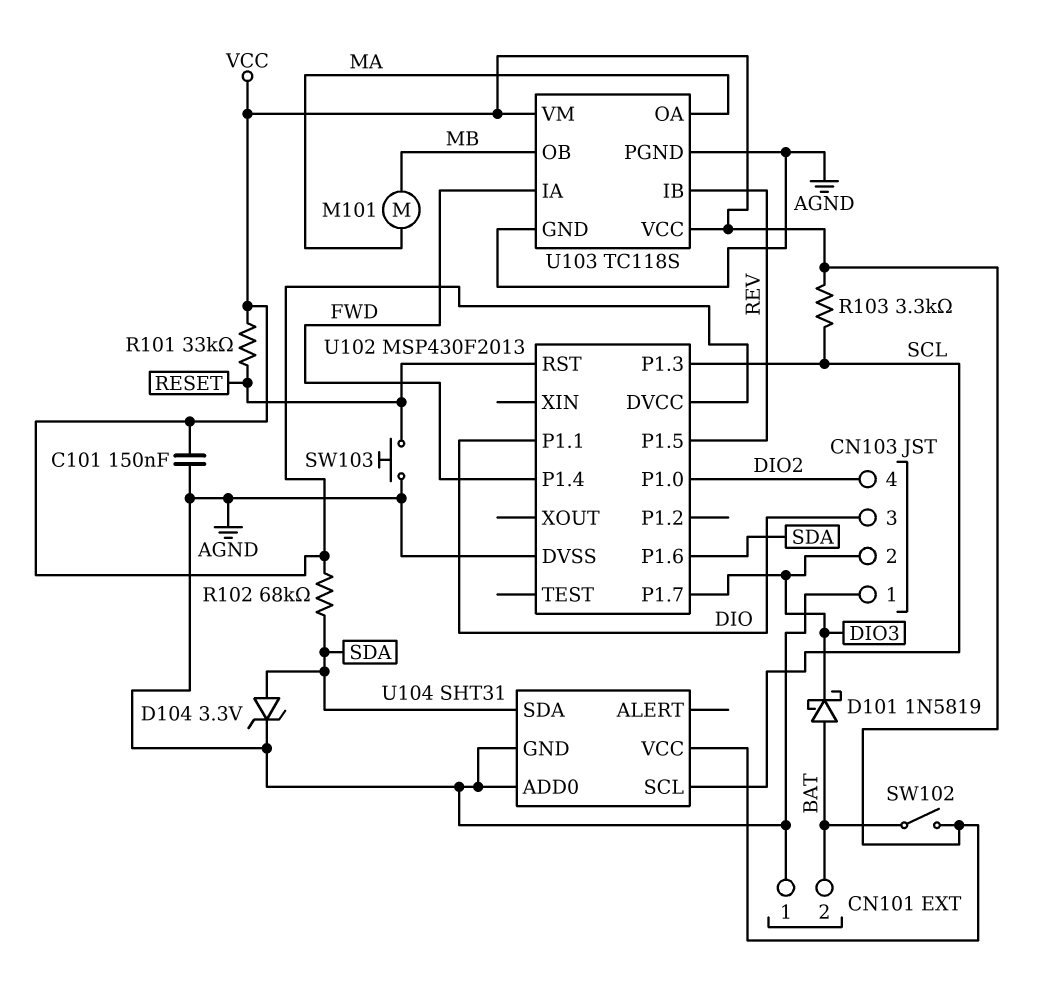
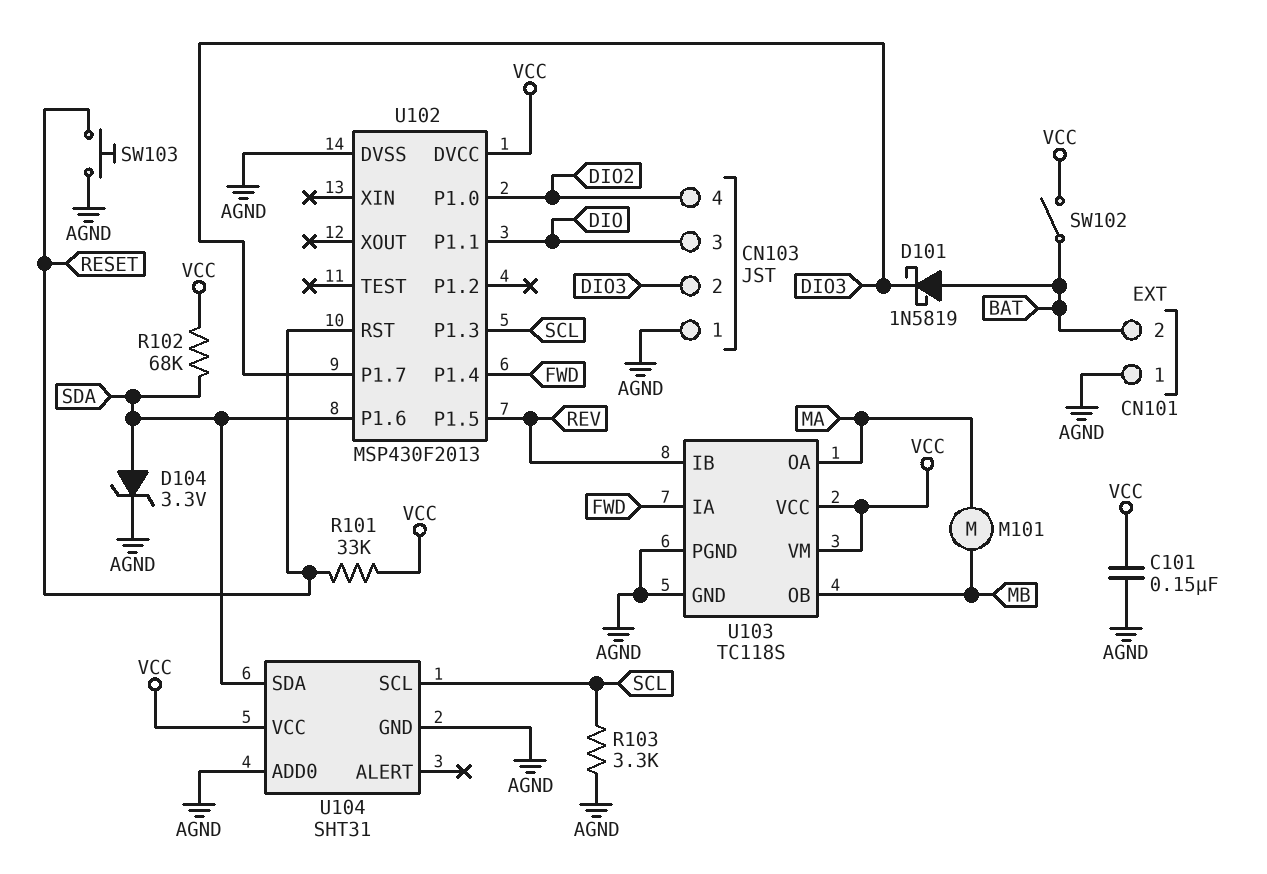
R103: 3.3k (SCL, VCC) -> 3.3k (AGND, SCL)

